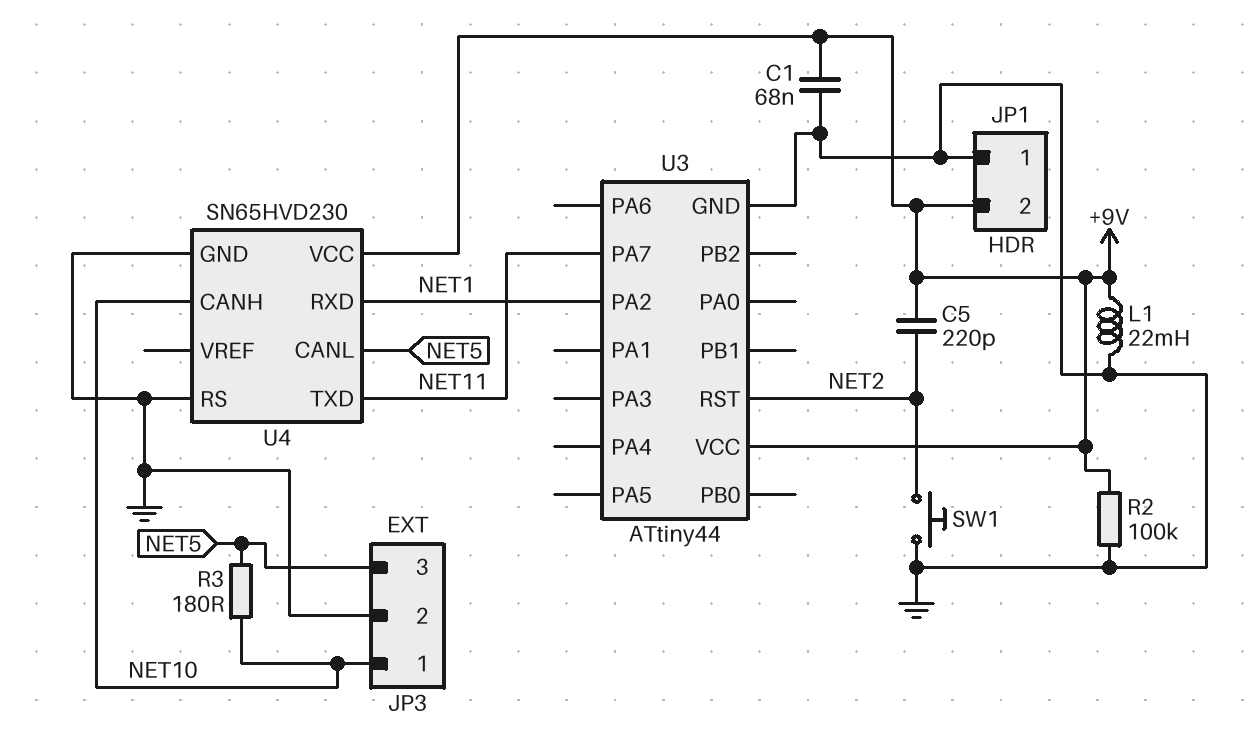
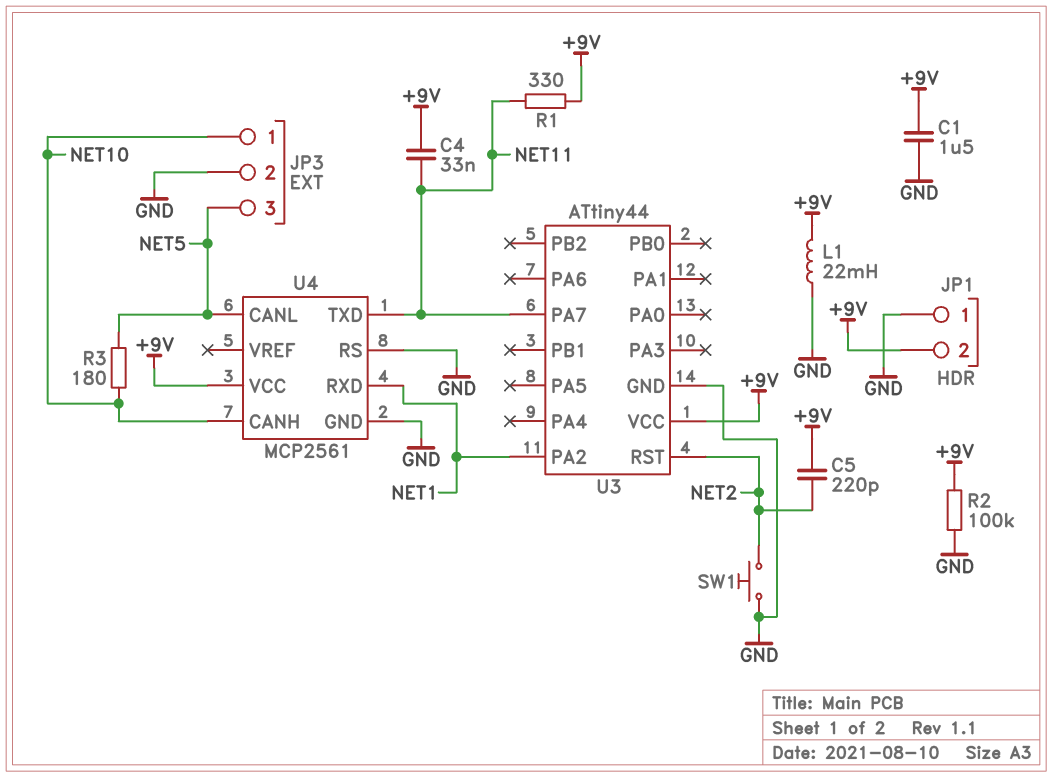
C1: 68nF (+9V, GND) -> 1.5uF (+9V, GND)
C4: none -> 33nF (+9V, NET11)
R1: none -> 330 (+9V, NET11)
U4: SN65HVD230 -> MCP2561

